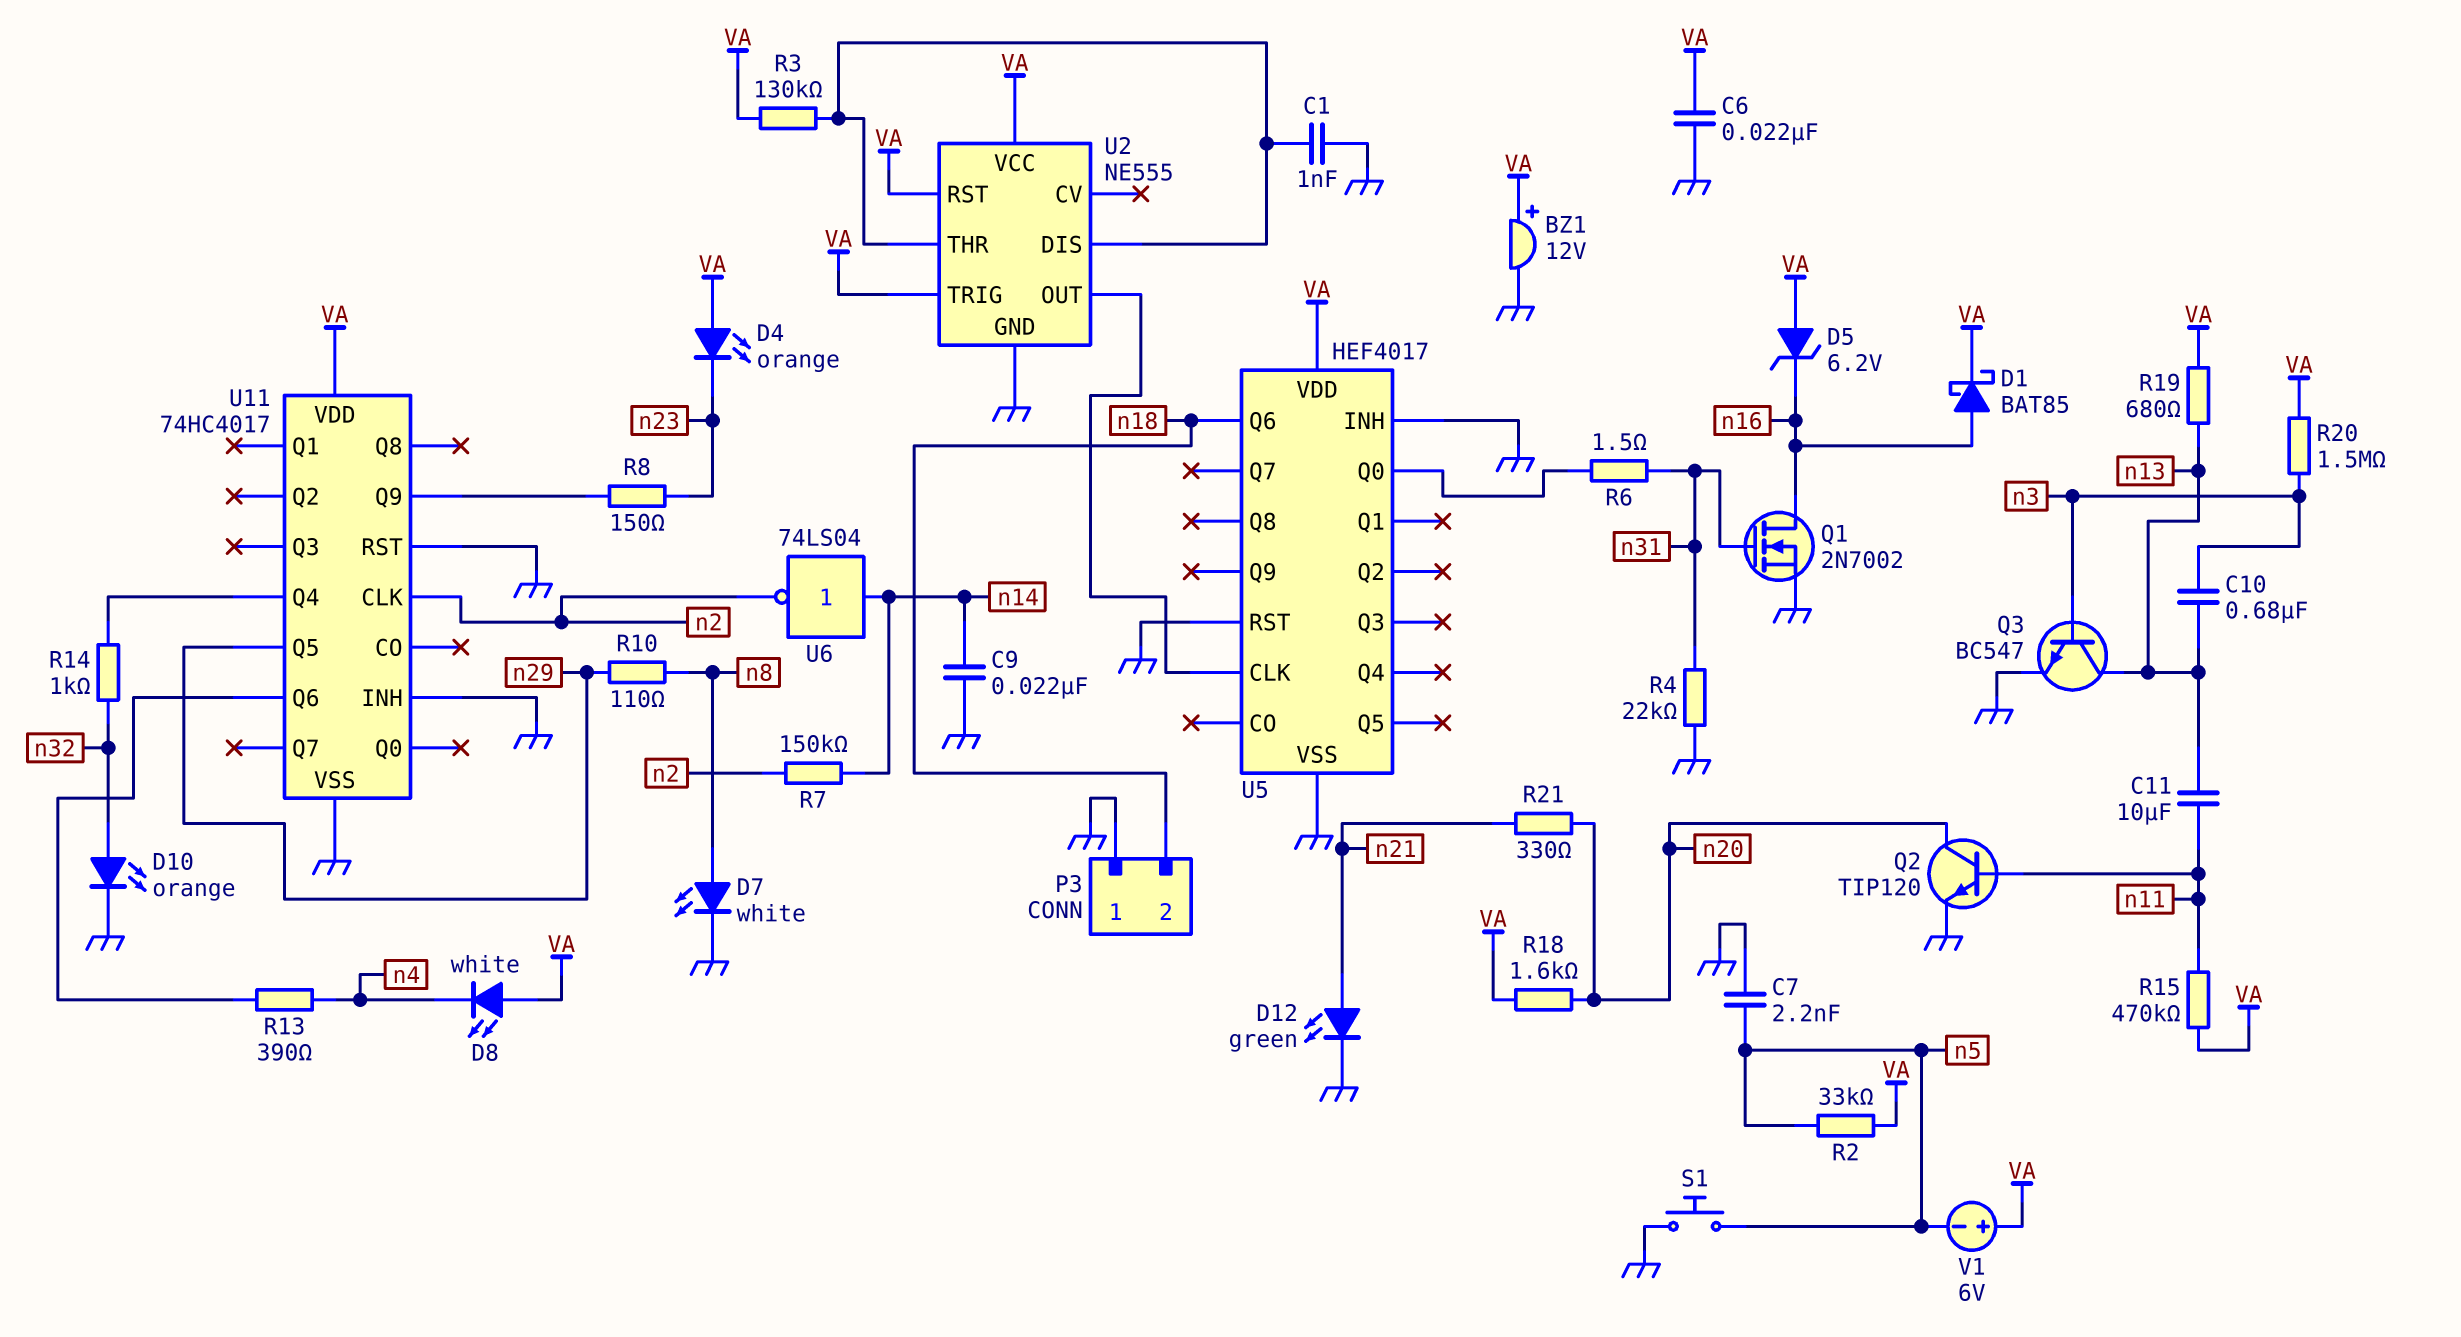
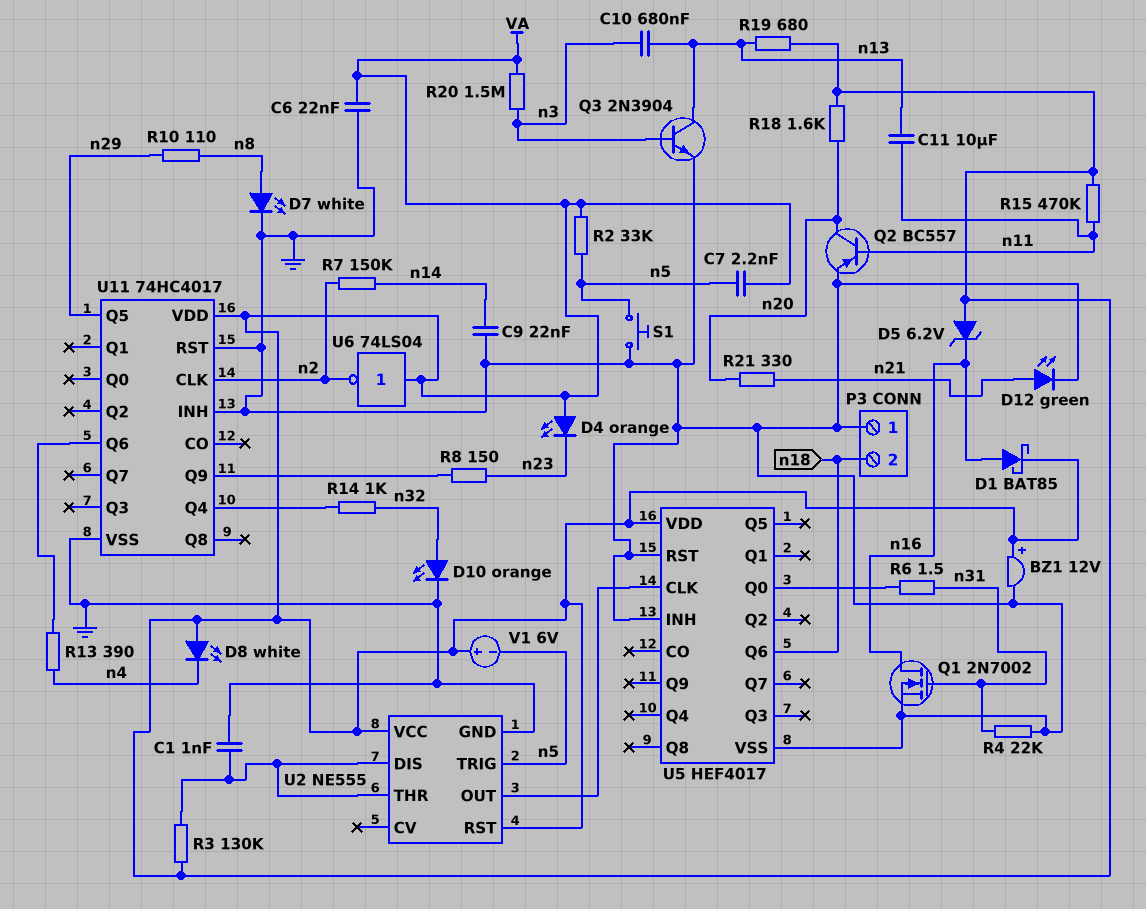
C7: 2.2nF (GND, n5) -> 2.2nF (VA, n5)
Q2: NPN TIP120 (B n11, C n20, E GND) -> PNP BC557 (B n11, C n20, E GND)
Q3: NPN BC547 (B n3, C n13, E GND) -> NPN 2N3904 (B n3, C n13, E GND)
U2 pin TRIG: VA -> n5
U6: NOT 74LS04 (in n14, out n2) -> NOT 74LS04 (in VA, out n2)

